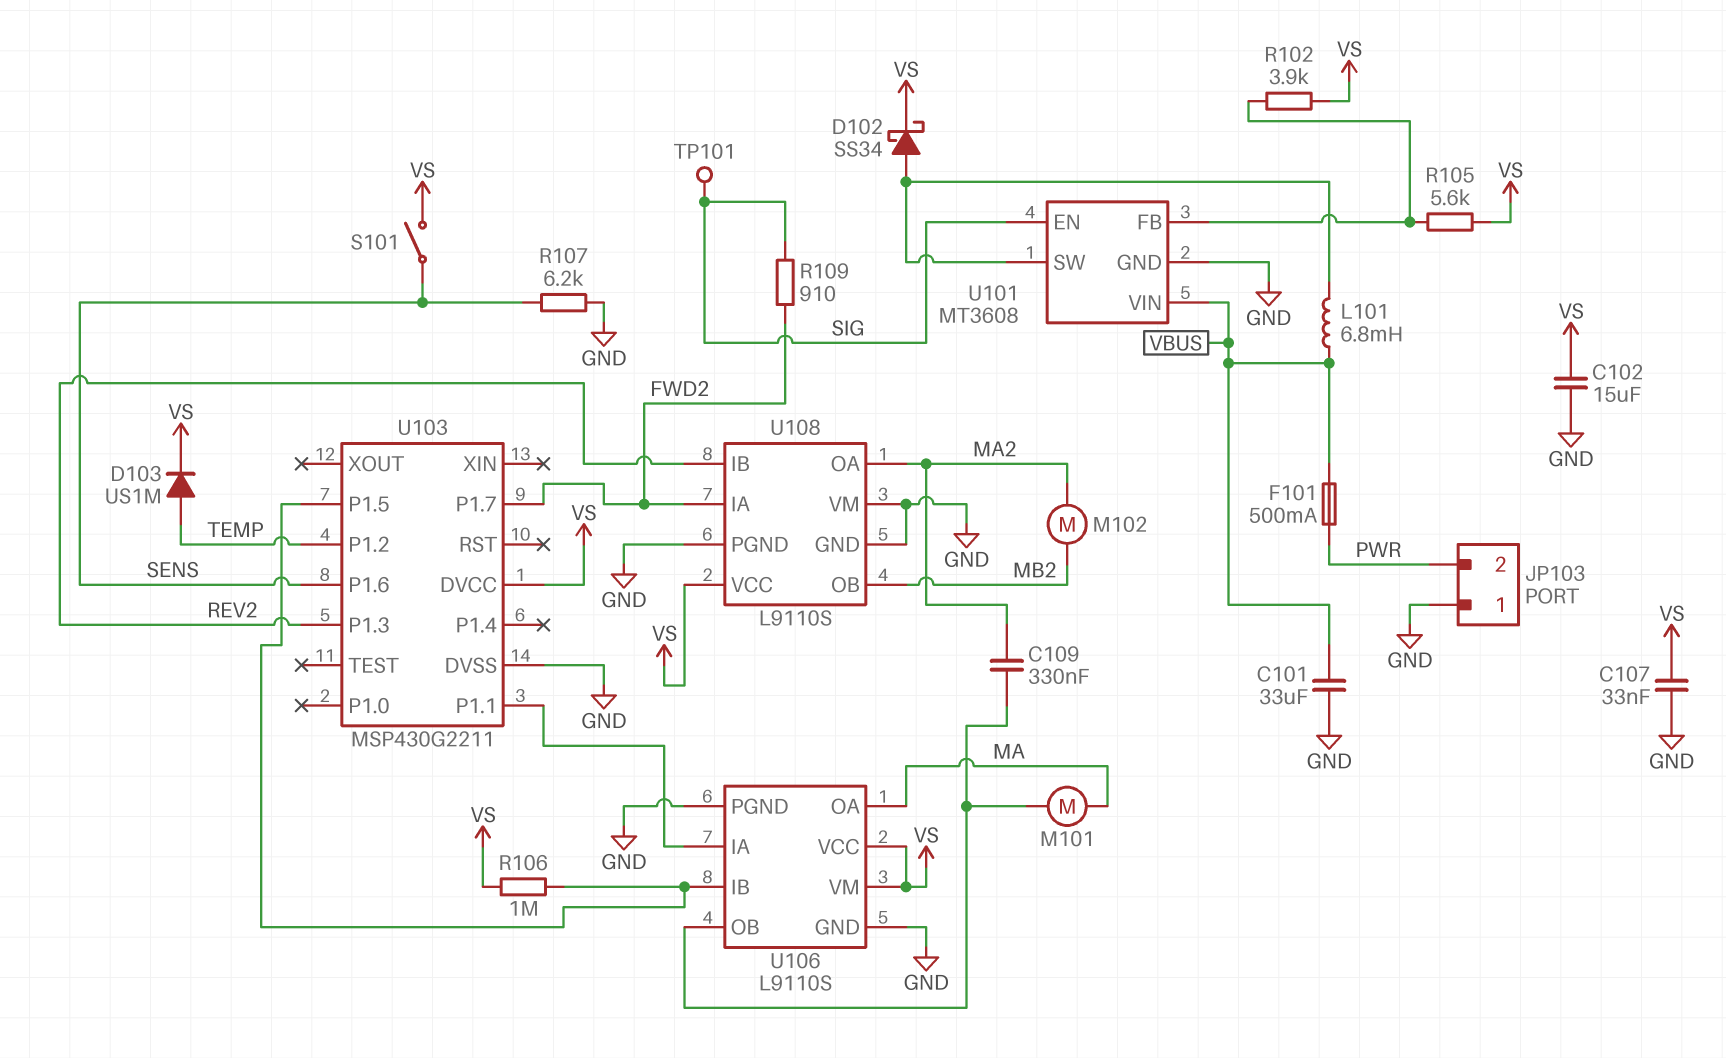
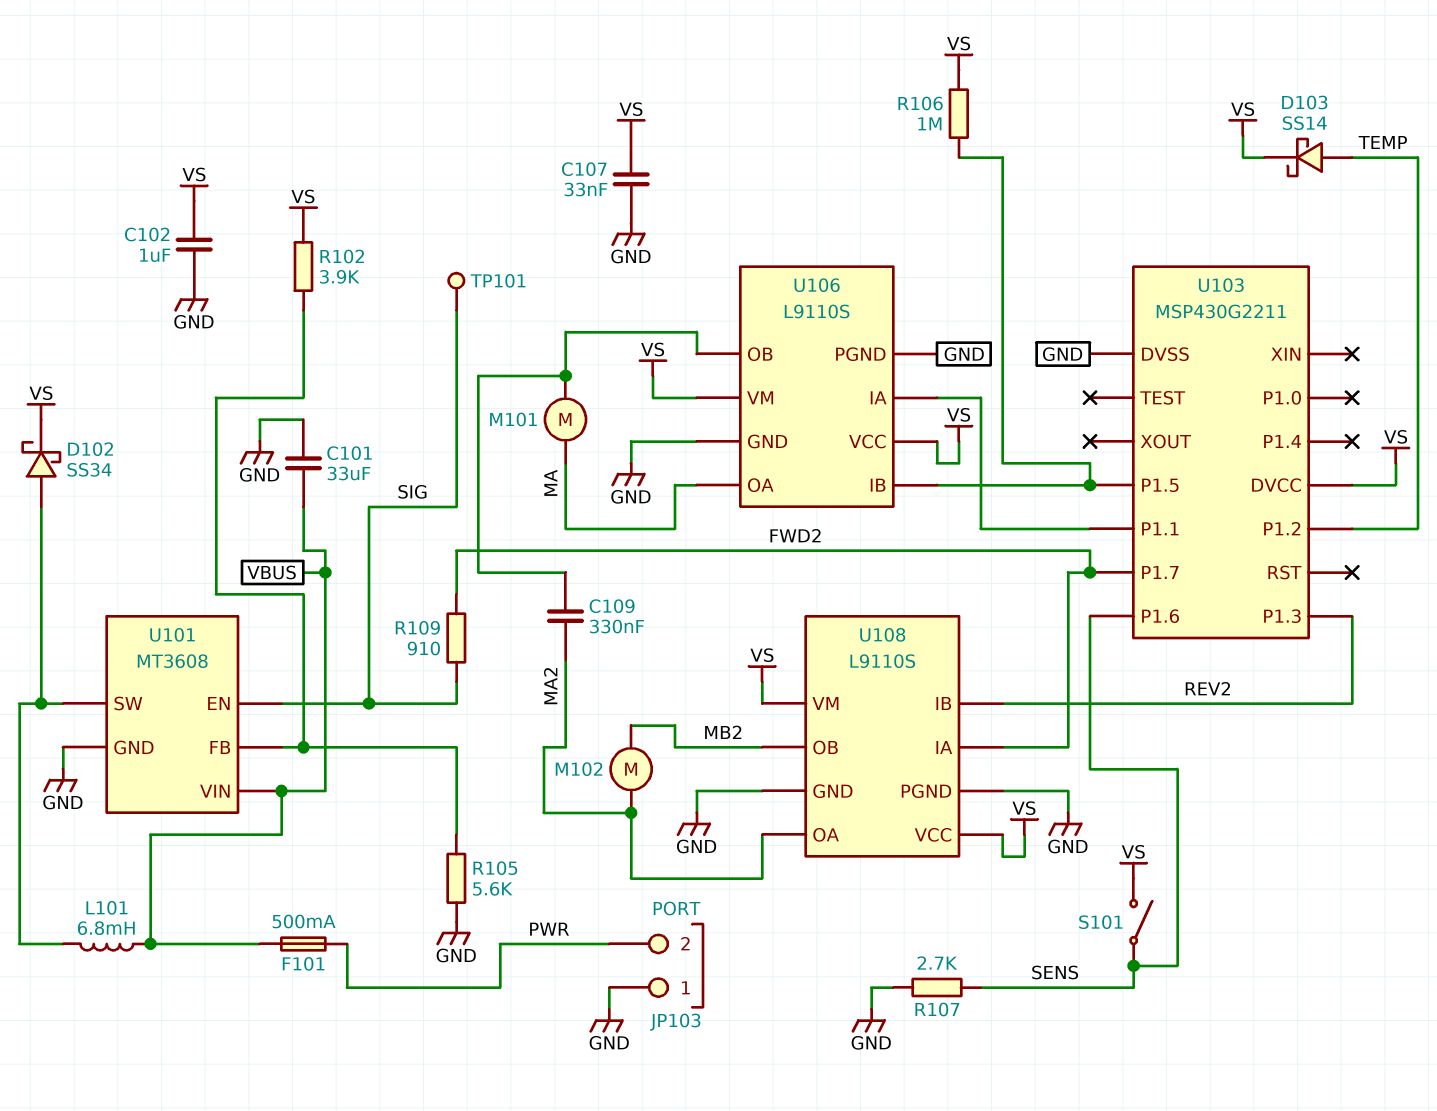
C102: 15uF (GND, VS) -> 1uF (GND, VS)
D103: diode US1M (A TEMP, K VS) -> schottky SS14 (A TEMP, K VS)
R105: 5.6k (U101/FB, VS) -> 5.6k (GND, U101/FB)
R107: 6.2k (GND, SENS) -> 2.7k (GND, SENS)
U108 pin VM: GND -> VS

